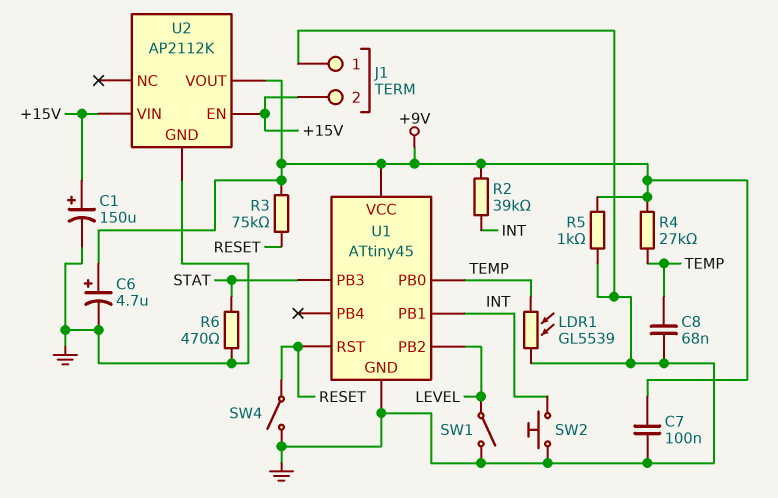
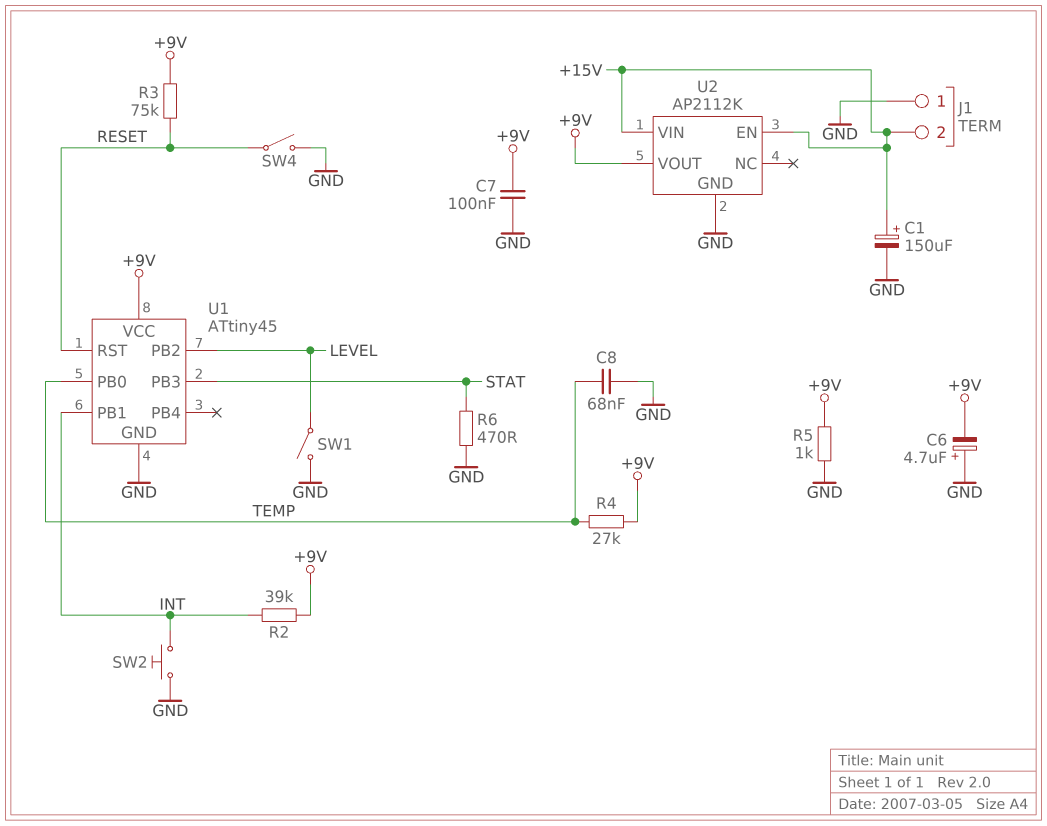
C6: 4.7uF (plus +9V, minus GND) -> 4.7uF (plus GND, minus +9V)
LDR1: GL5539 (GND, TEMP) -> none

